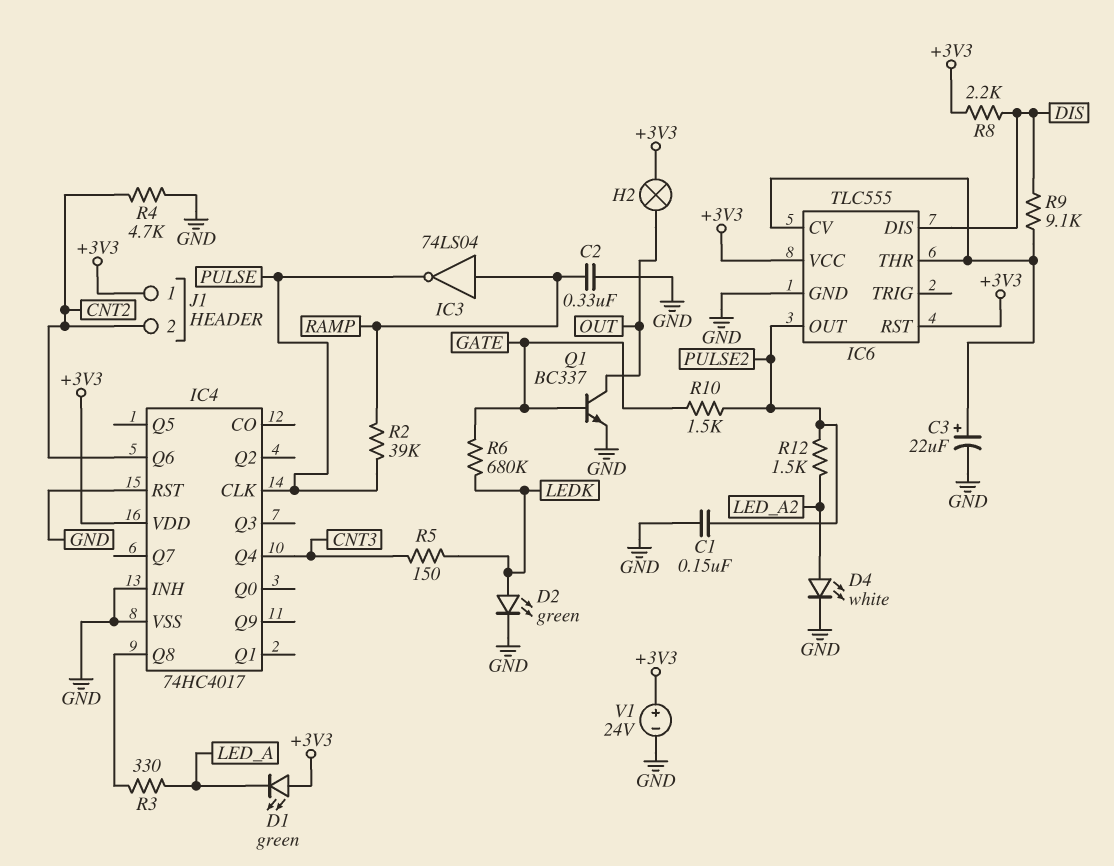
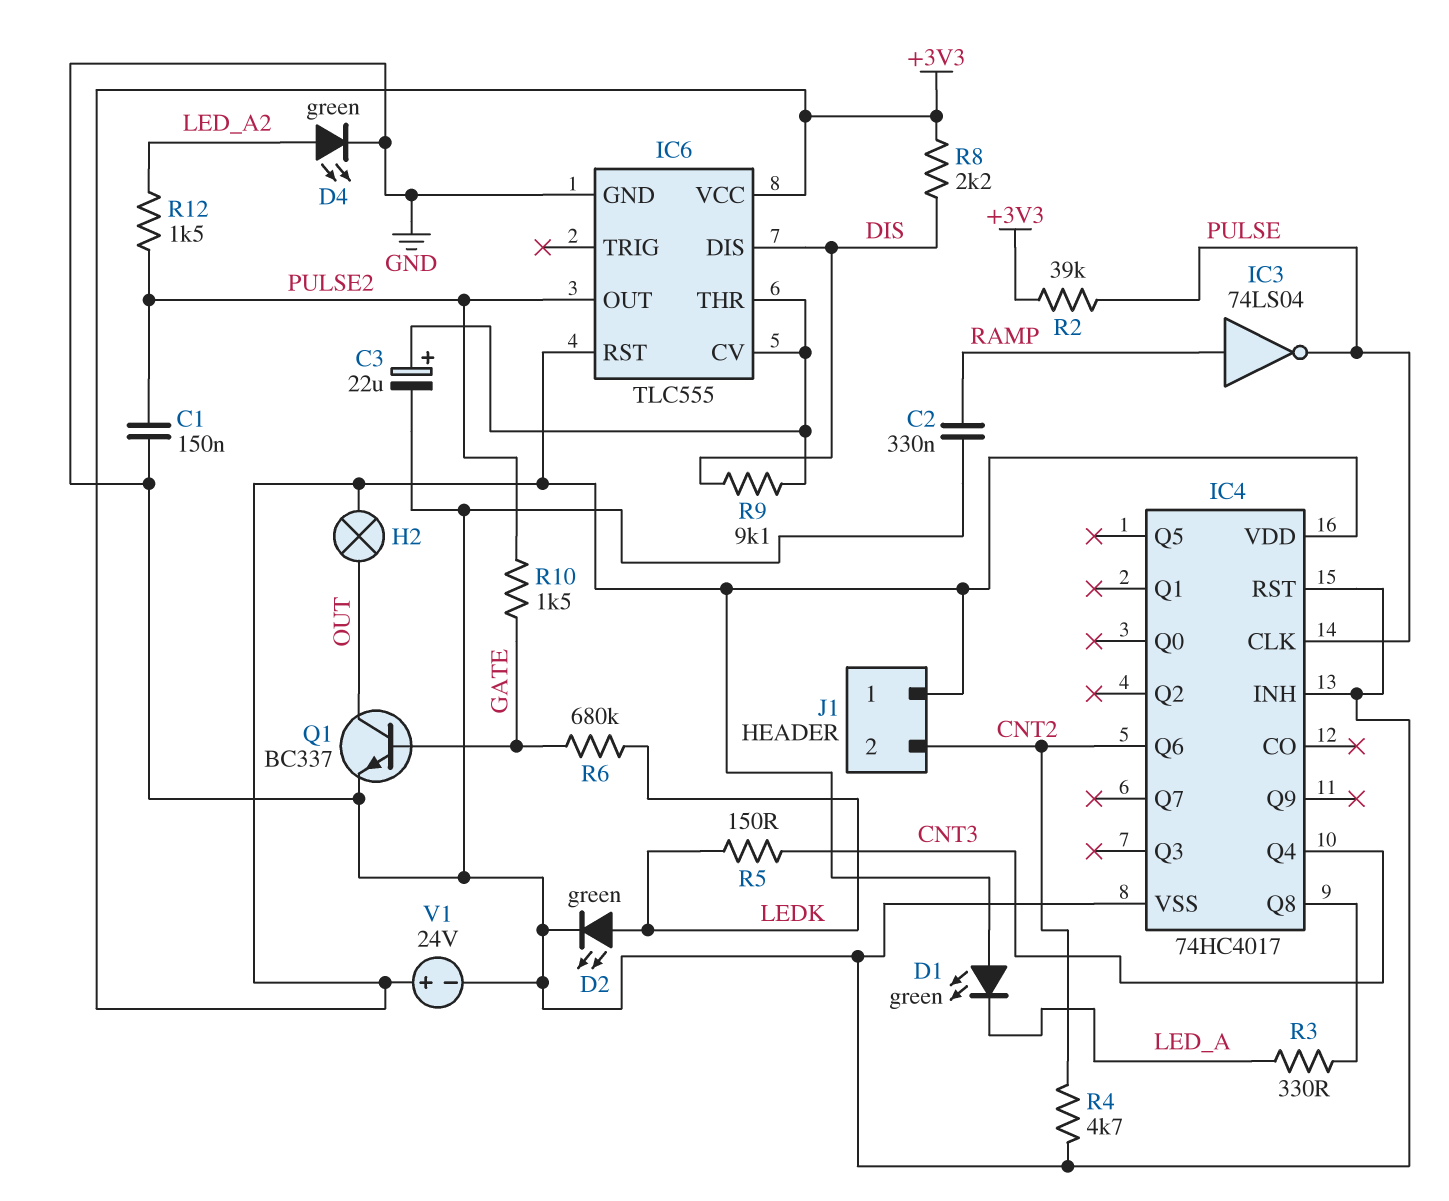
D4: LED white (A LED_A2, K GND) -> LED green (A LED_A2, K GND)
R2: 39k (PULSE, RAMP) -> 39k (+3V3, PULSE)

